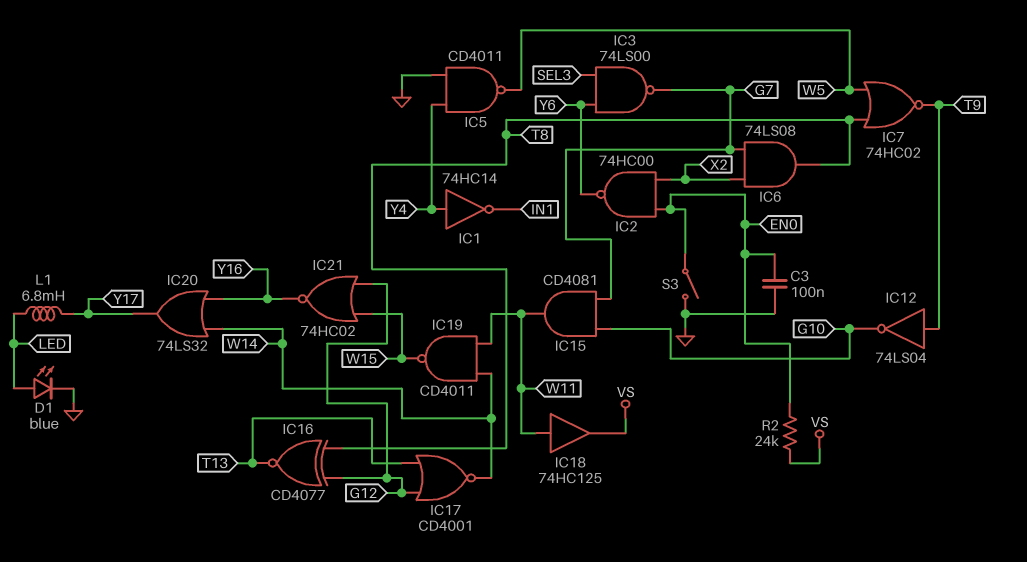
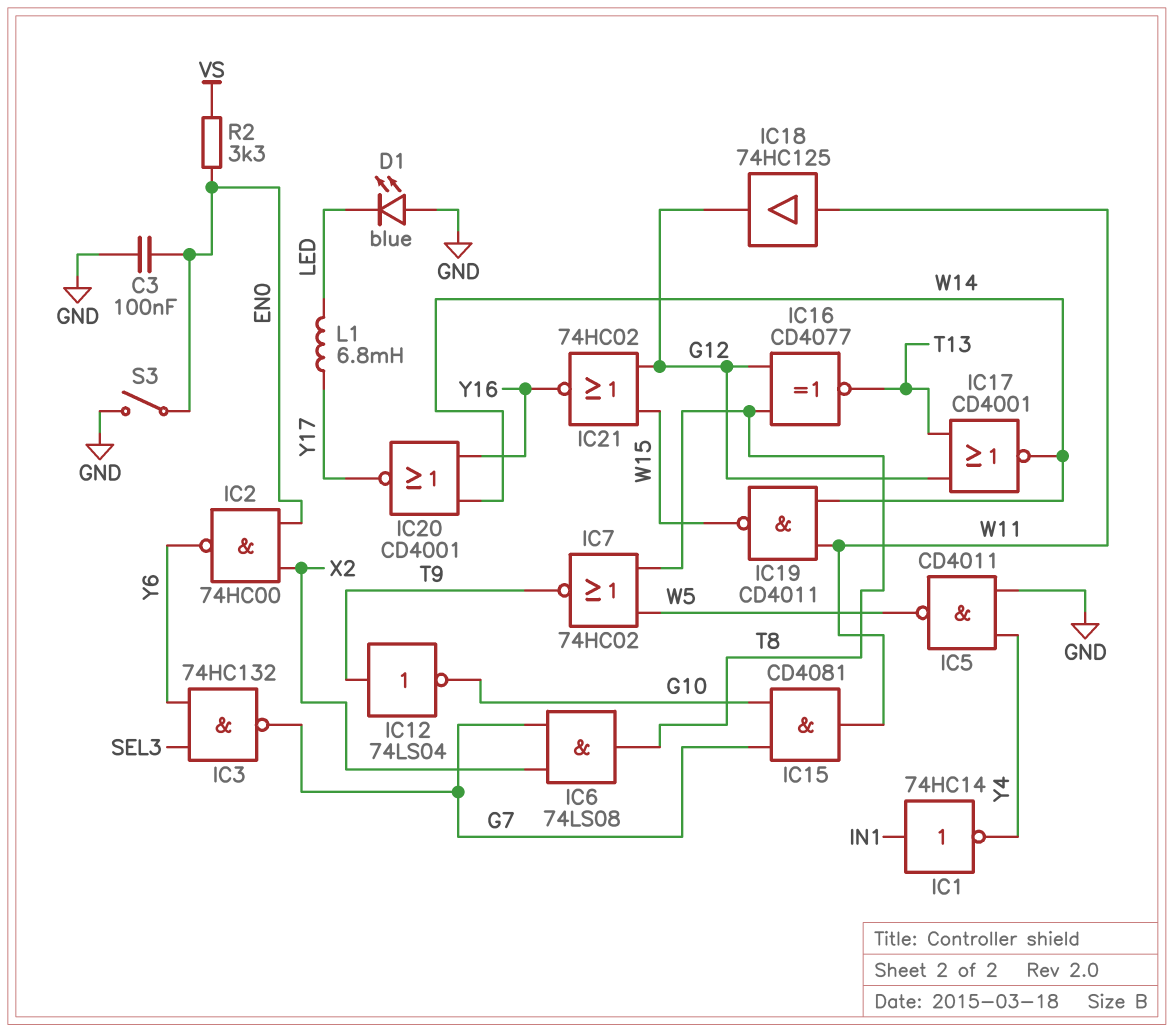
D1: LED blue (A LED, K GND) -> LED blue (A GND, K LED)
IC1: NOT 74HC14 (in Y4, out IN1) -> NOT 74HC14 (in IN1, out Y4)
IC3: NAND 74LS00 (in SEL3, in Y6, out G7) -> NAND 74HC132 (in SEL3, in Y6, out G7)
IC18: buffer 74HC125 (in W11, out VS) -> buffer 74HC125 (in W11, out G12)
IC20: OR 74LS32 (in W14, in Y16, out Y17) -> NOR CD4001 (in W14, in Y16, out Y17)
R2: 24k (EN0, VS) -> 3.3k (EN0, VS)

